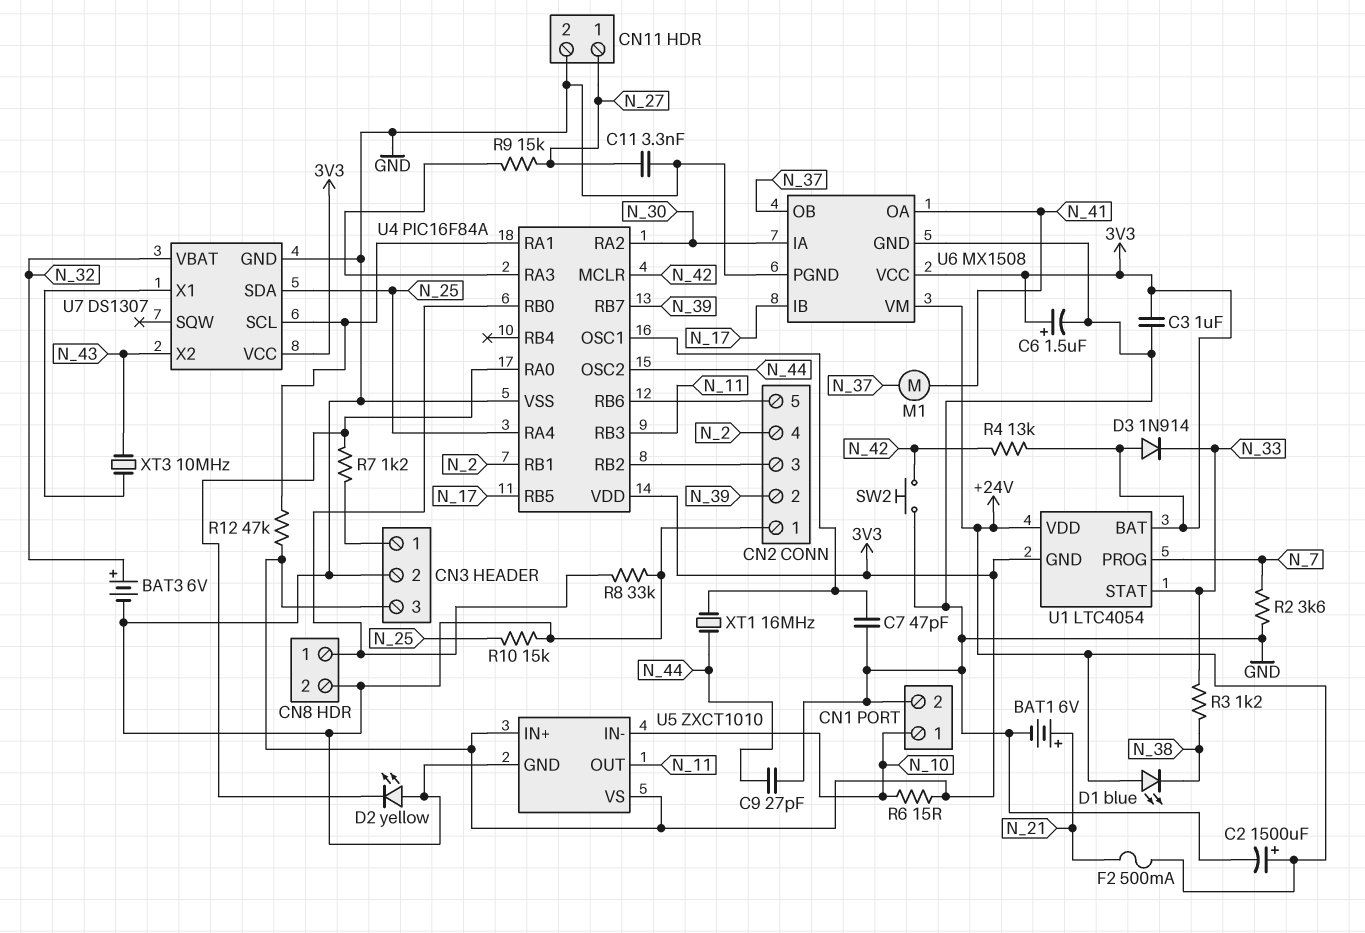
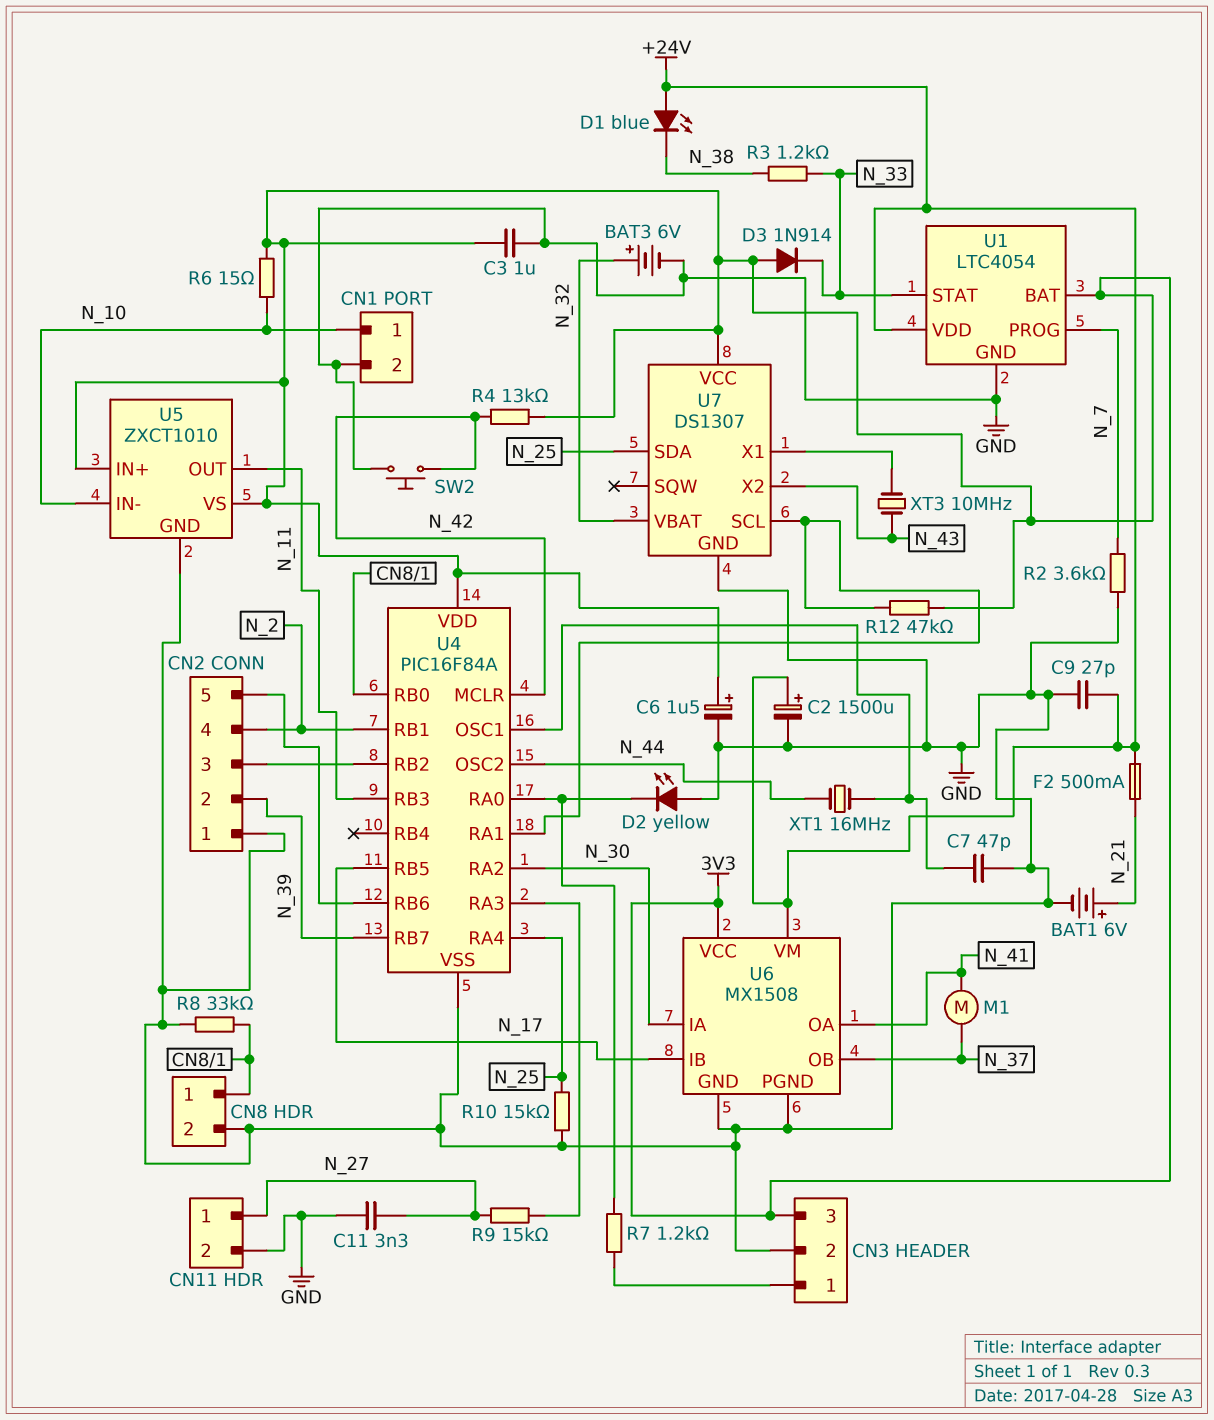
C9: 27pF (GND, N_44) -> 27pF (+24V, GND)
U1 pin GND: 3V3 -> GND

